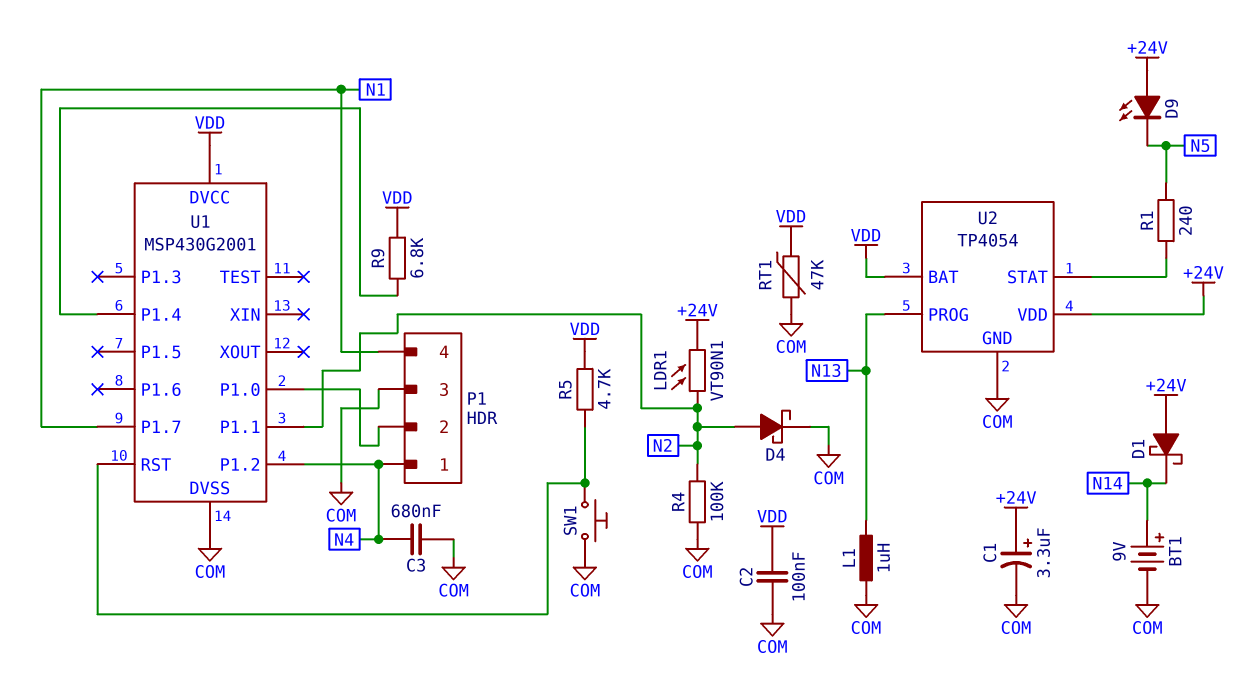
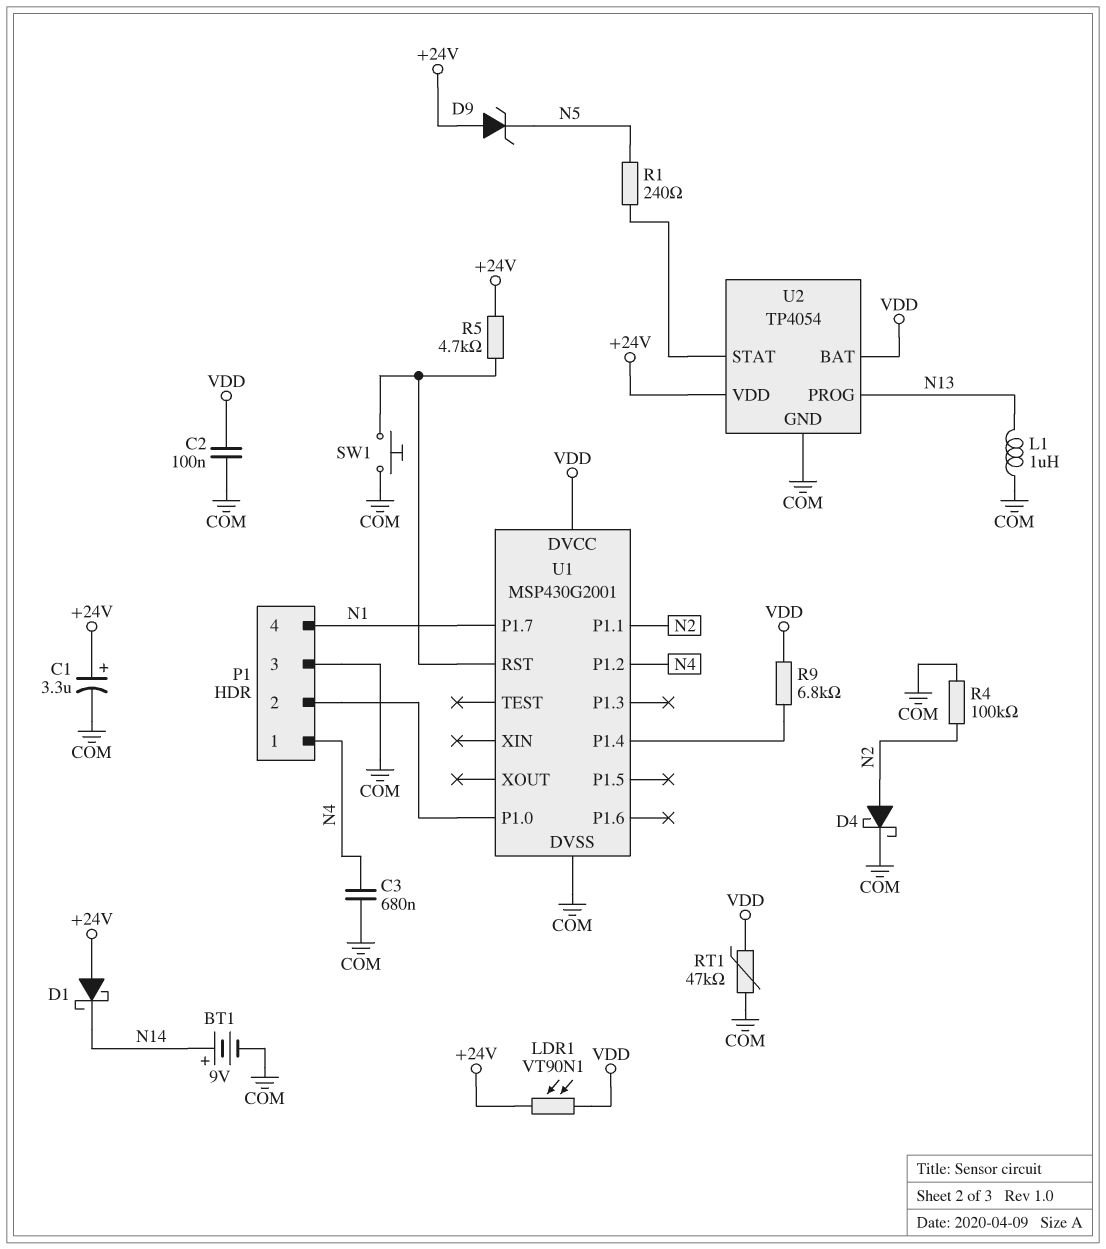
D9: LED (A +24V, K N5) -> zener (A +24V, K N5)
LDR1: VT90N1 (+24V, N2) -> VT90N1 (+24V, VDD)
R5: 4.7k (U1/RST, VDD) -> 4.7k (+24V, U1/RST)

